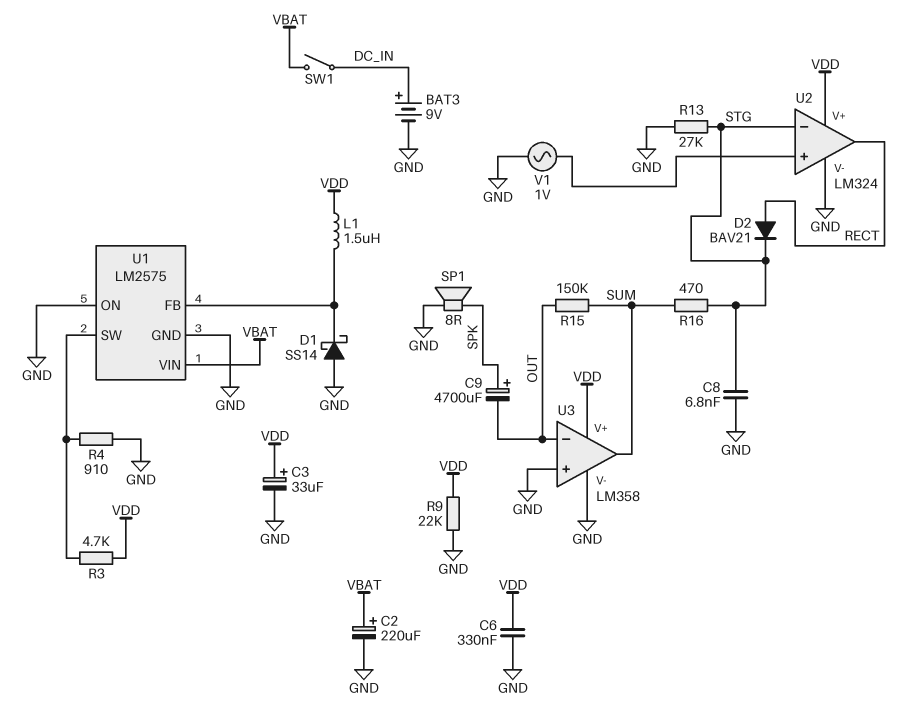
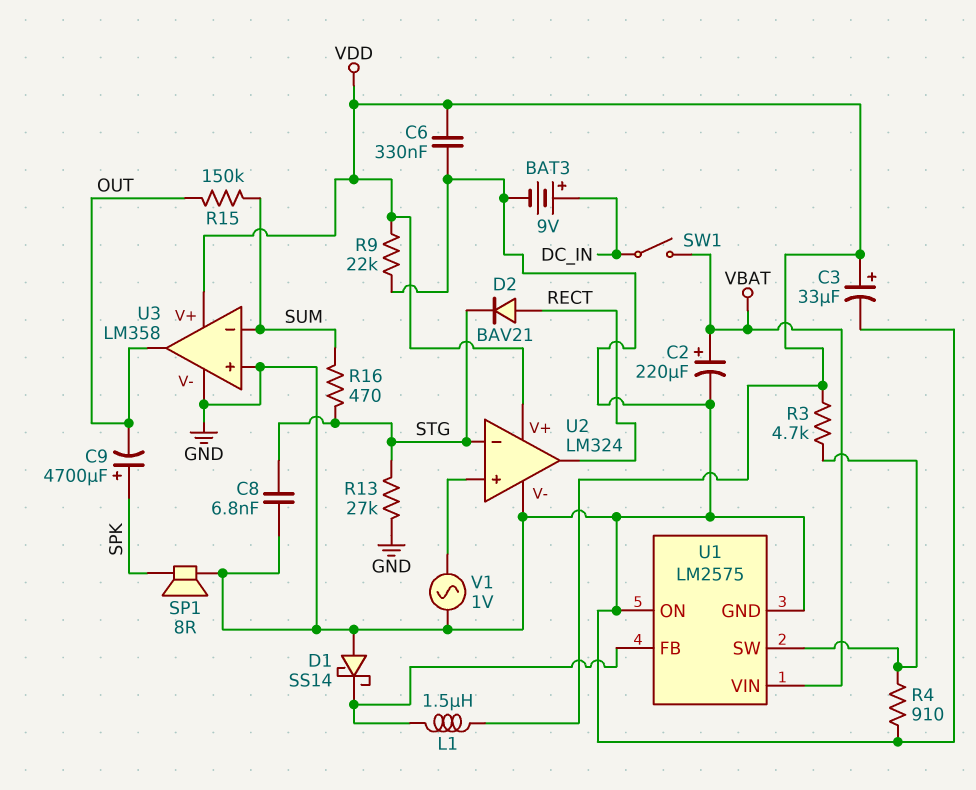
U3 pin in-: OUT -> SUM
U3 pin out: SUM -> OUT

